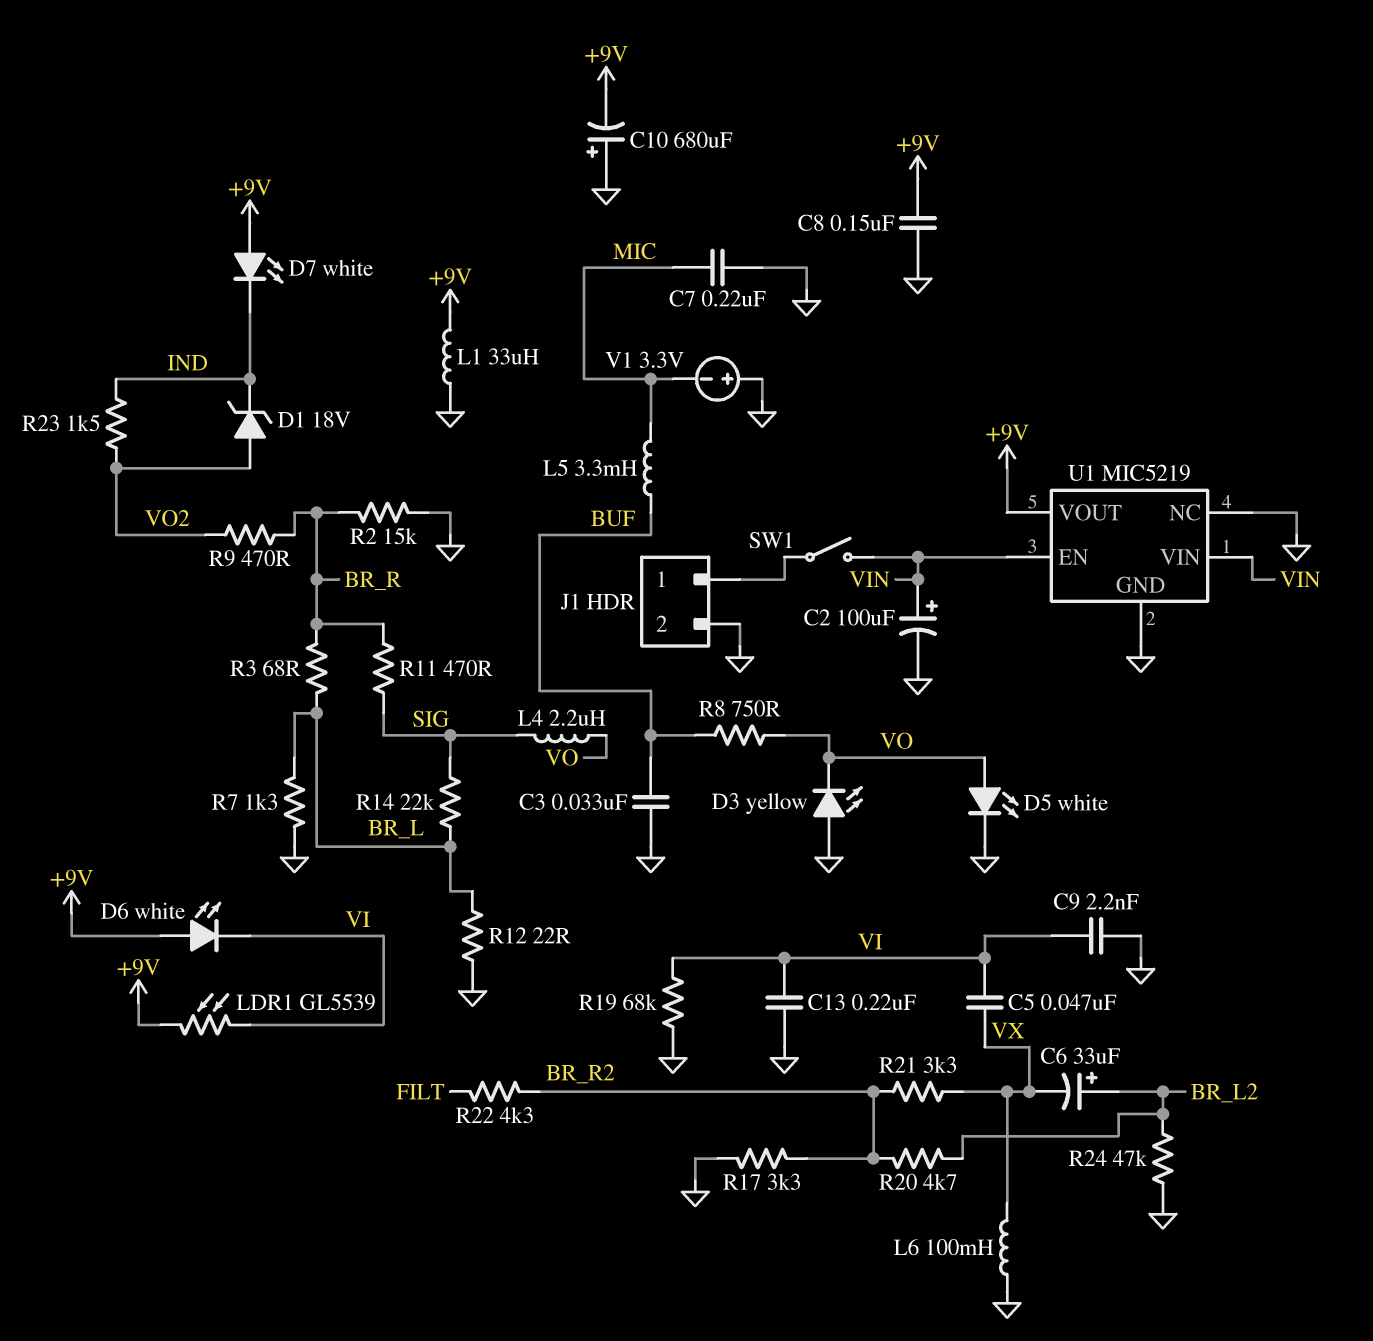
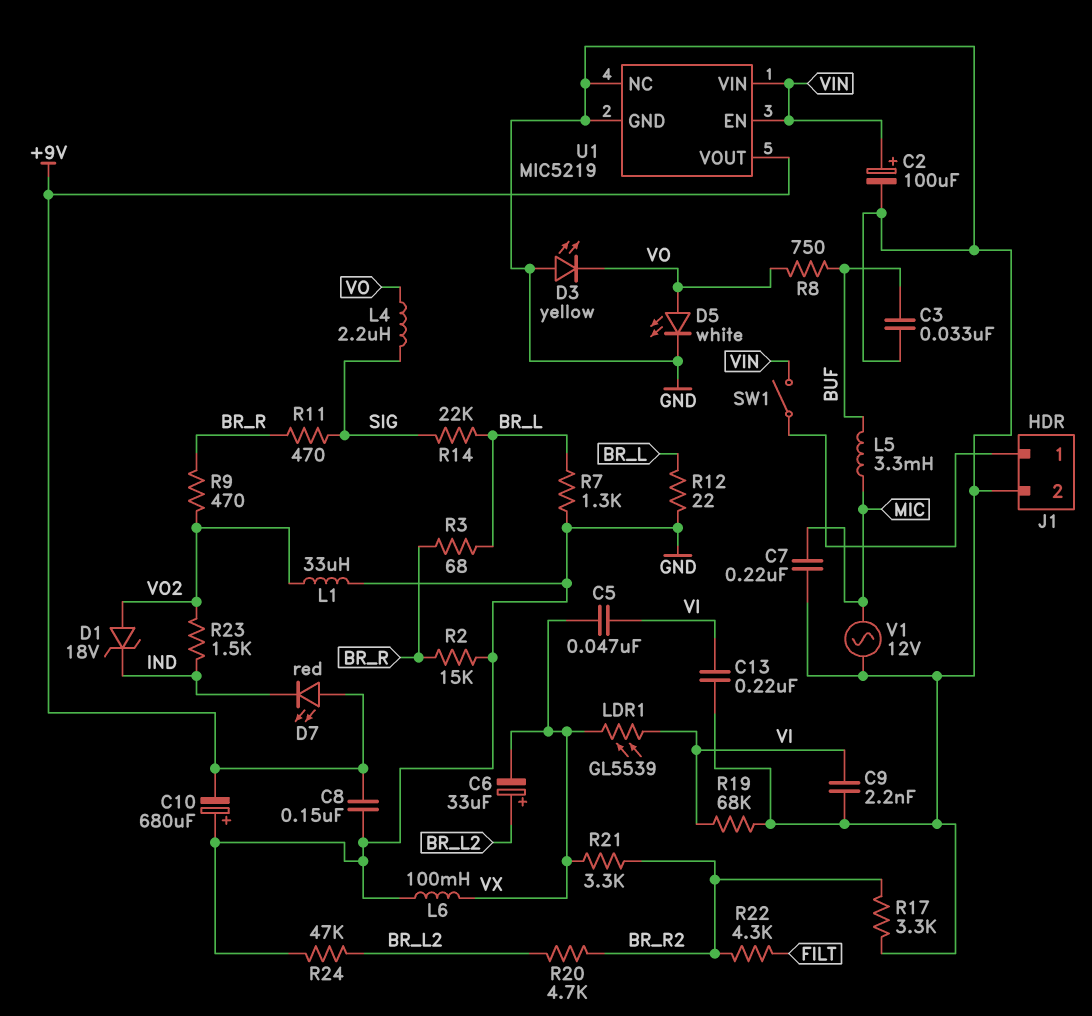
D6: LED white (A +9V, K VI) -> none
D7: LED white (A +9V, K IND) -> LED red (A +9V, K IND)
L1: 33uH (+9V, GND) -> 33uH (GND, VO2)
LDR1: GL5539 (+9V, VI) -> GL5539 (VI, VX)
V1: 3.3V (plus GND, minus MIC) -> AC 12V (GND, MIC)

